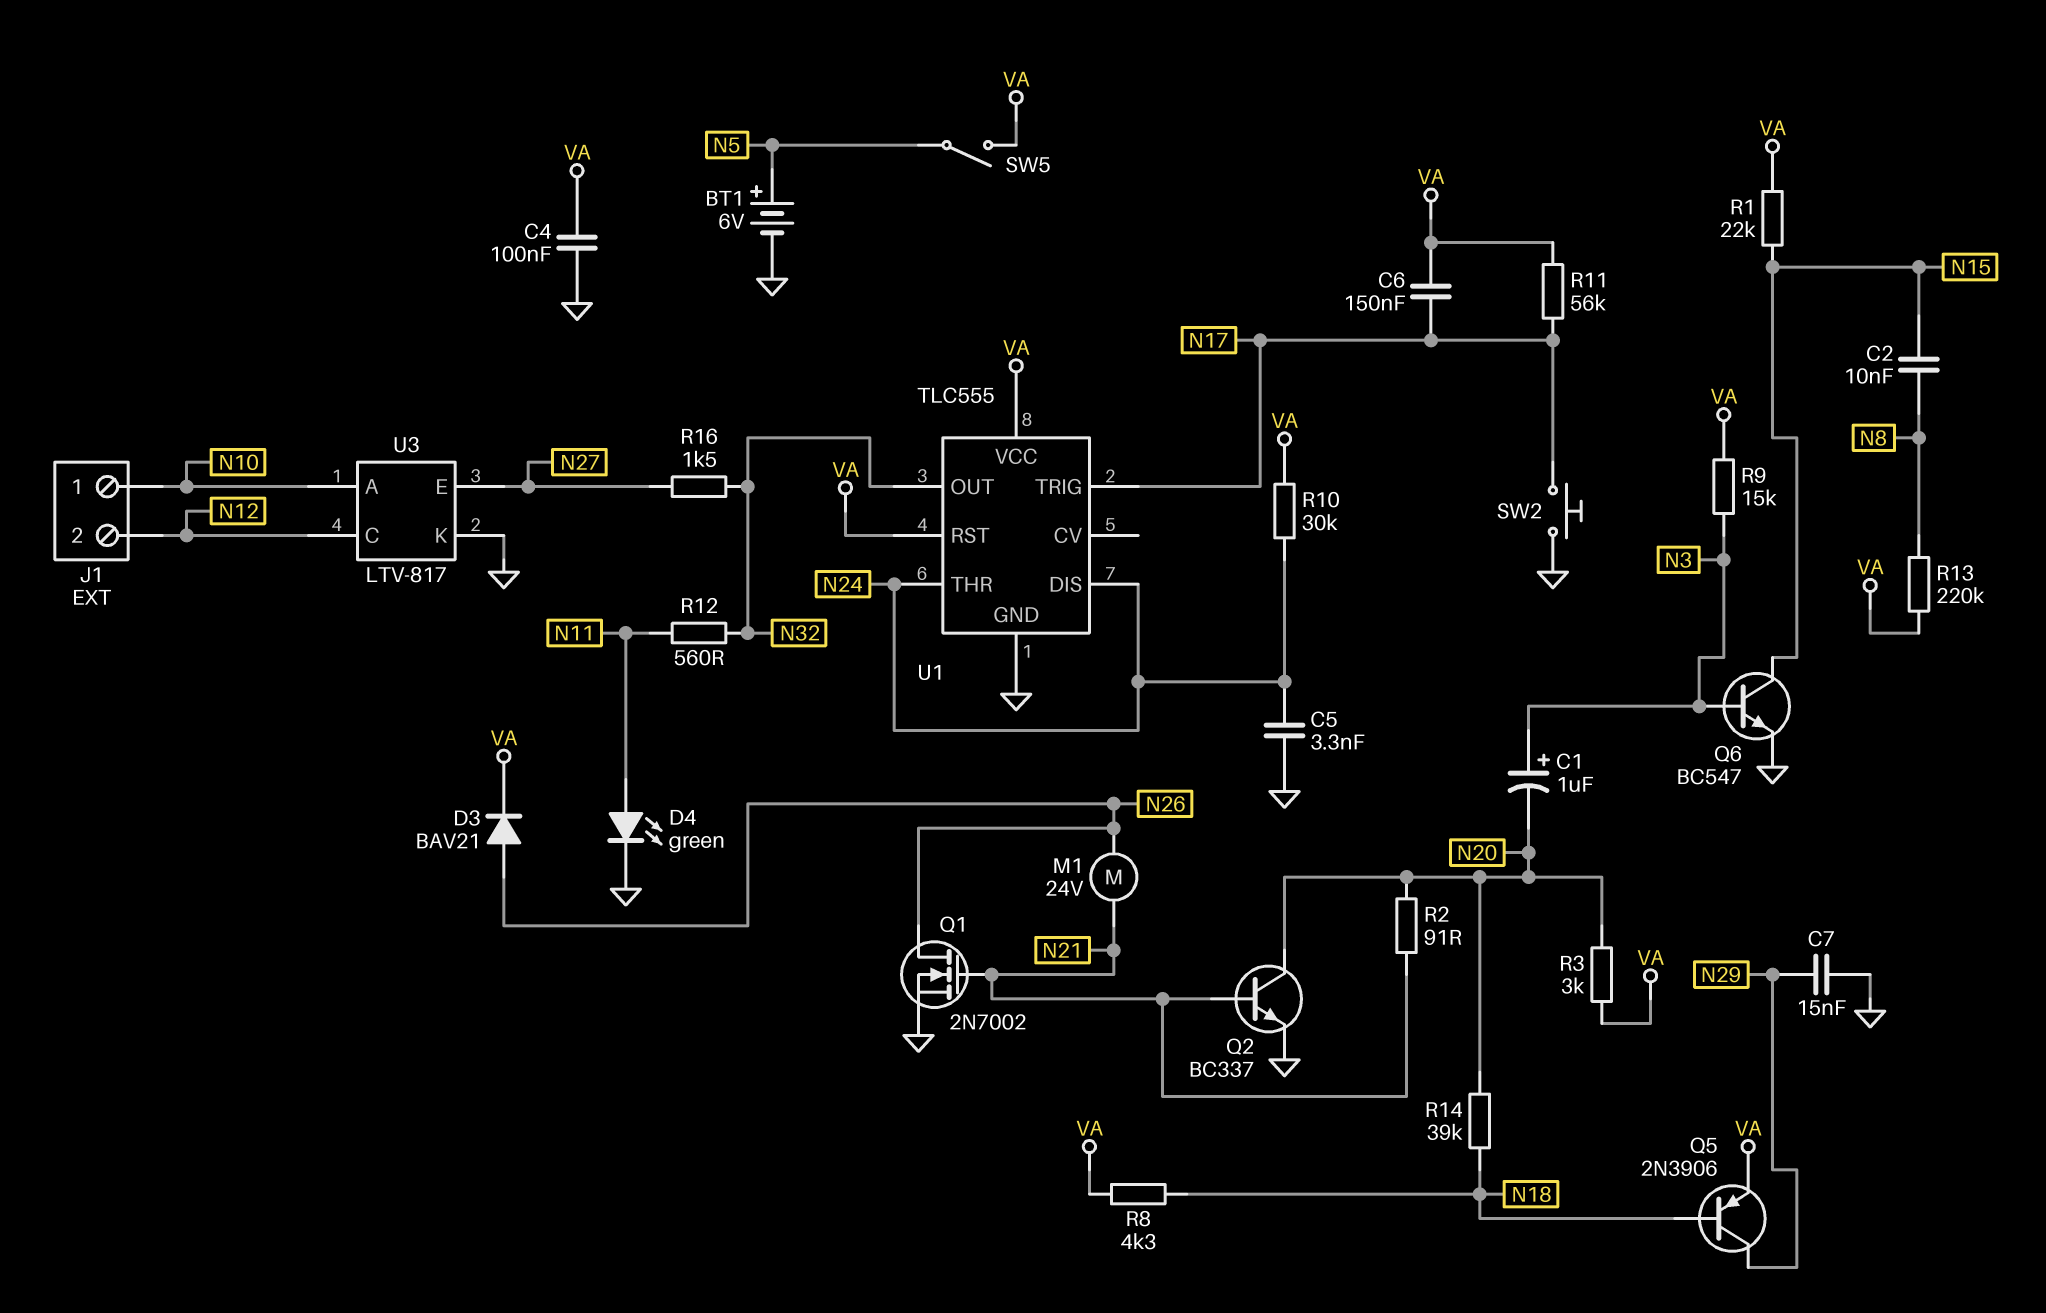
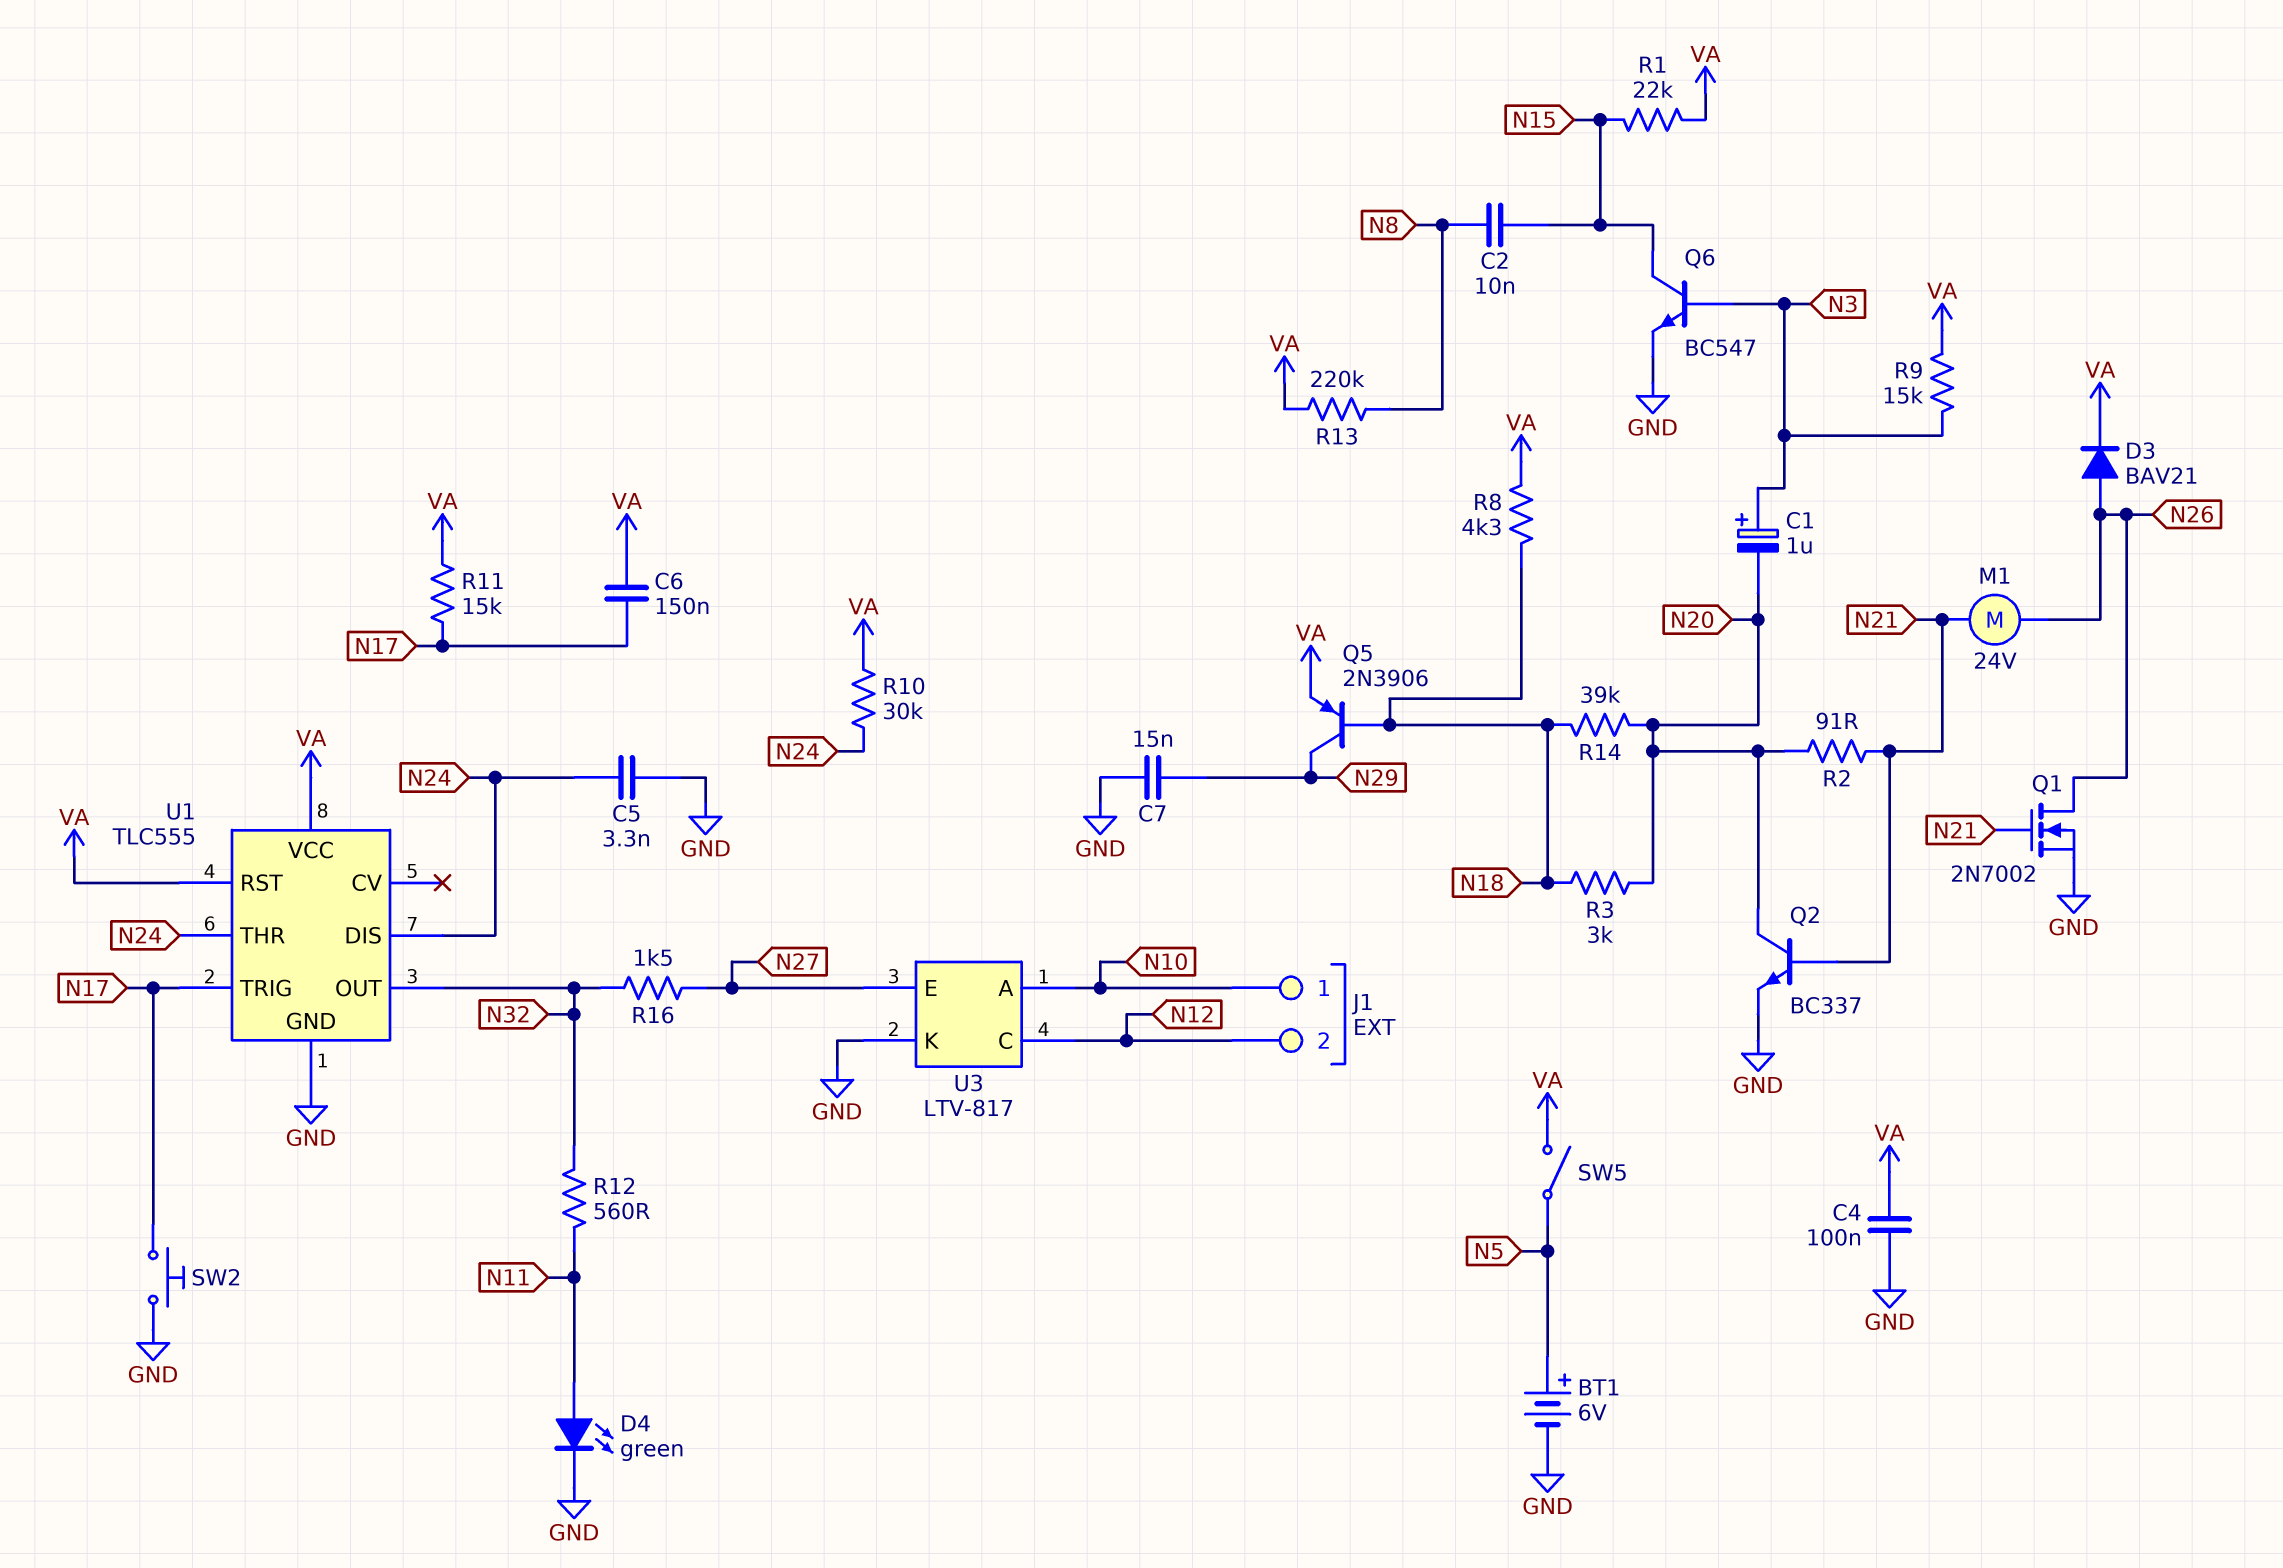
R3: 3k (N20, VA) -> 3k (N18, N20)
R11: 56k (N17, VA) -> 15k (N17, VA)

